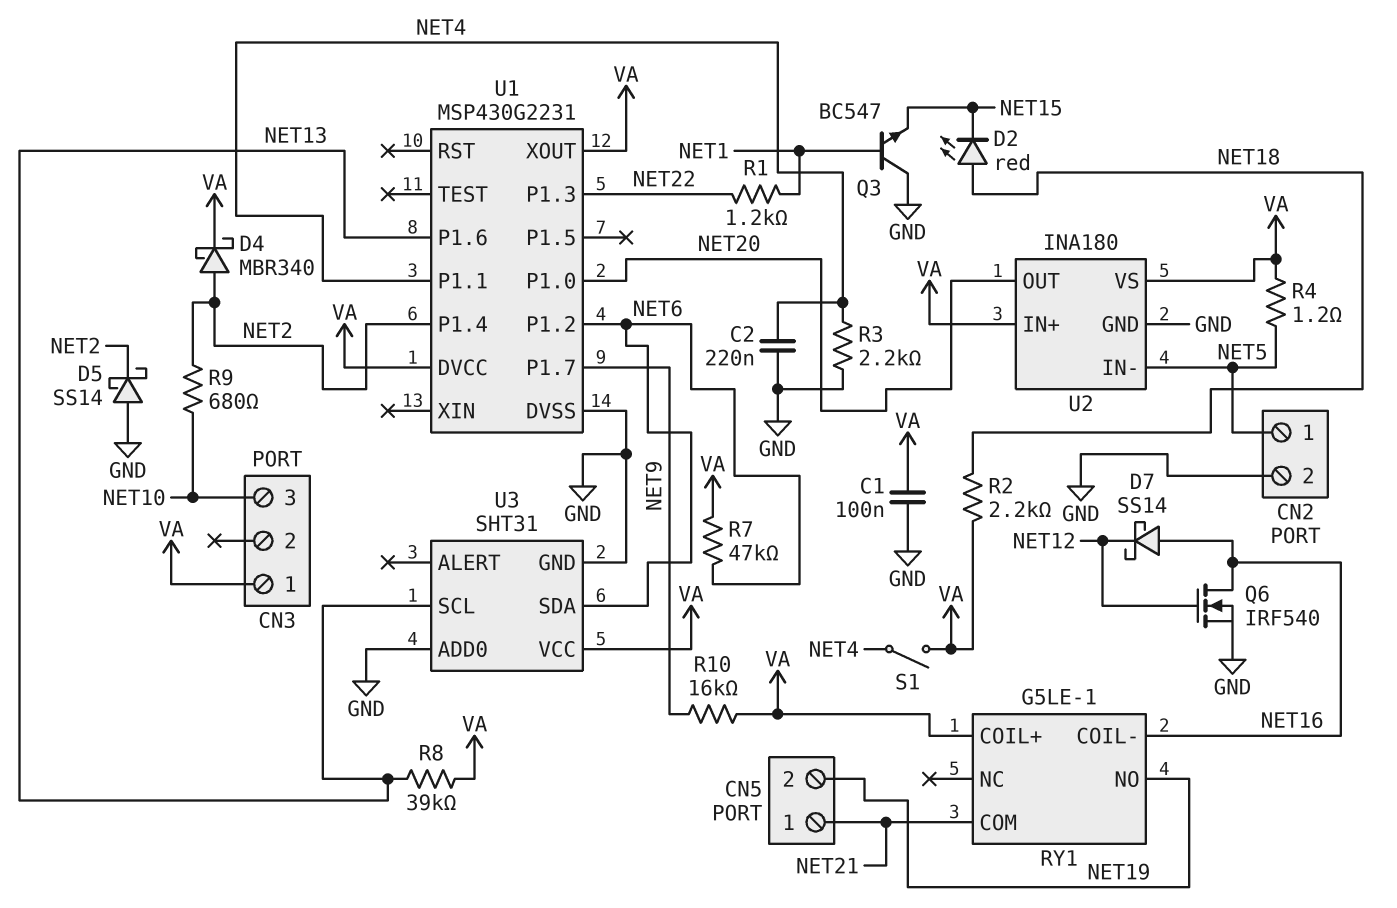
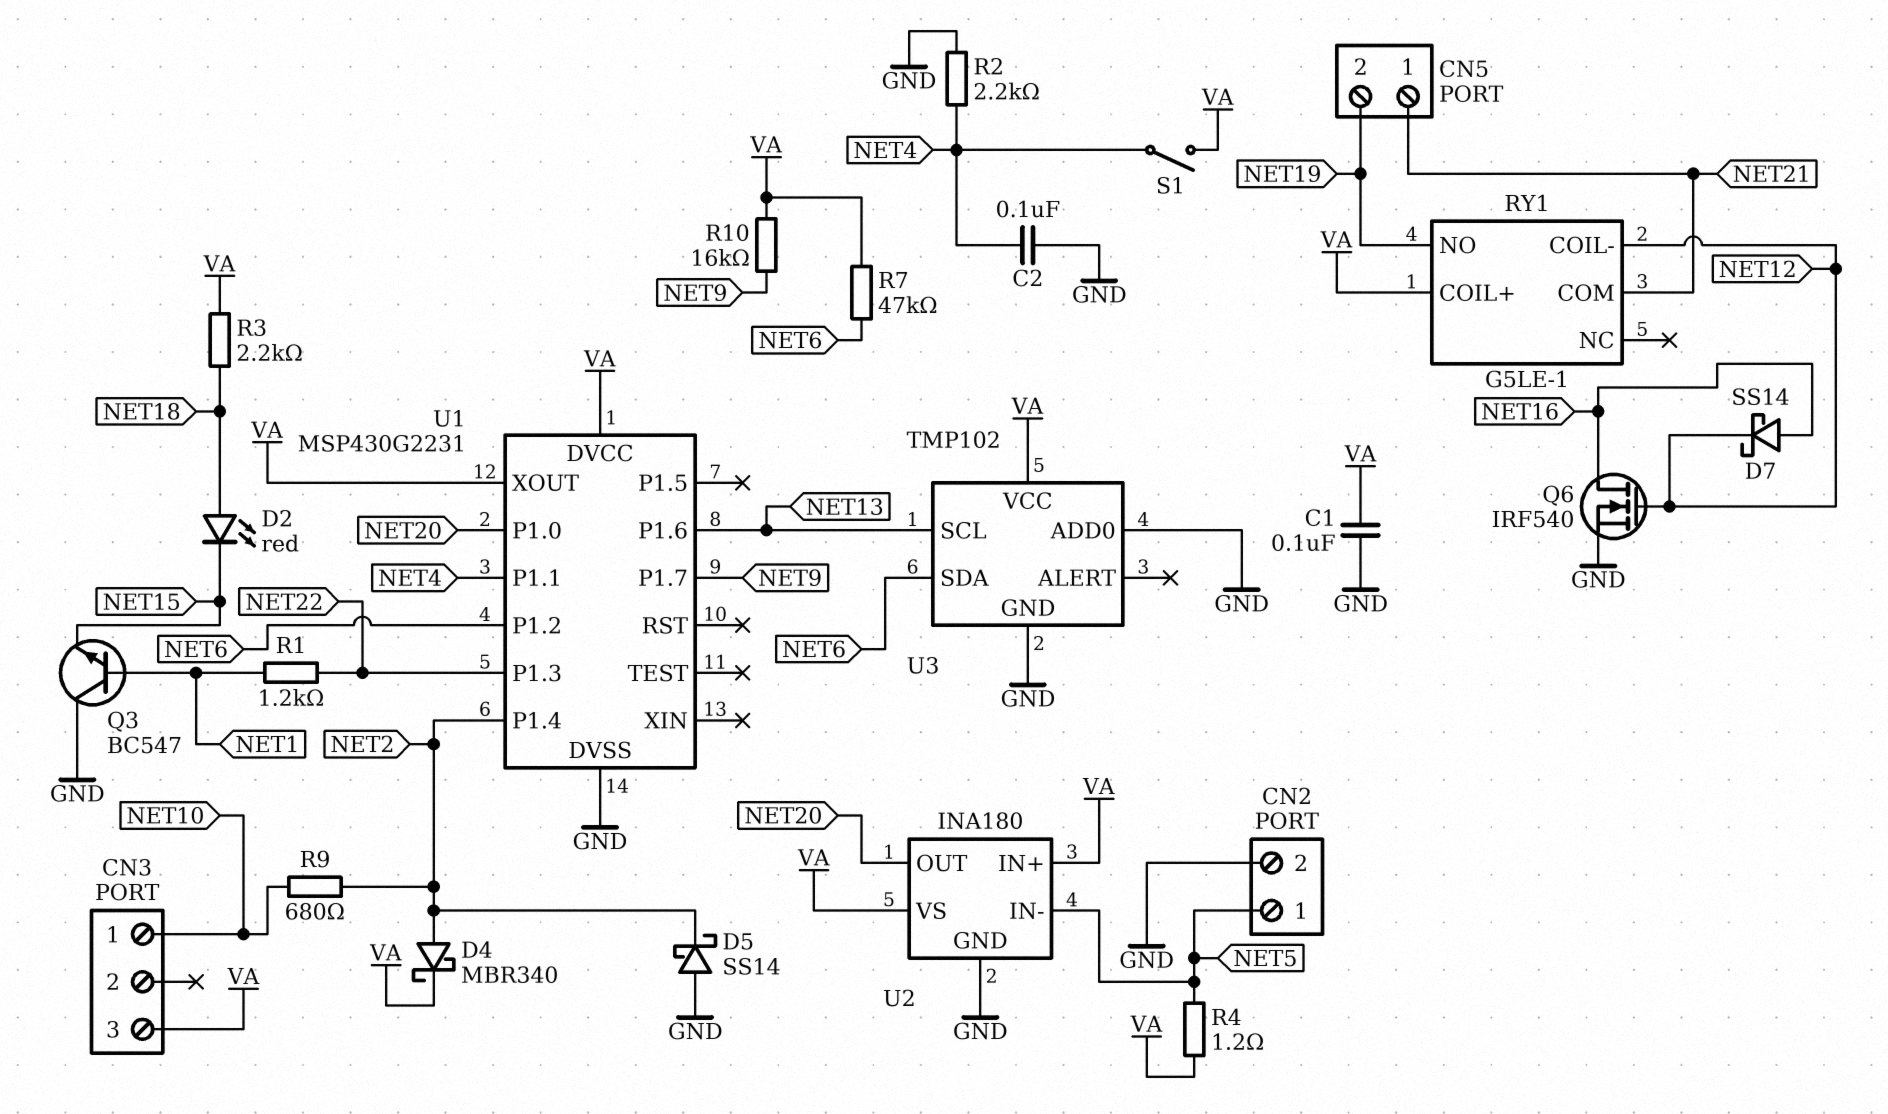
C2: 220nF (GND, NET4) -> 100nF (GND, NET4)
CN3 pin 1: VA -> NET10
CN3 pin 3: NET10 -> VA
R2: 2.2k (NET18, VA) -> 2.2k (GND, NET4)
R3: 2.2k (GND, NET4) -> 2.2k (NET18, VA)
R8: 39k (NET13, VA) -> none
RY1 pin COIL-: NET16 -> NET12
U3: SHT31 -> TMP102

